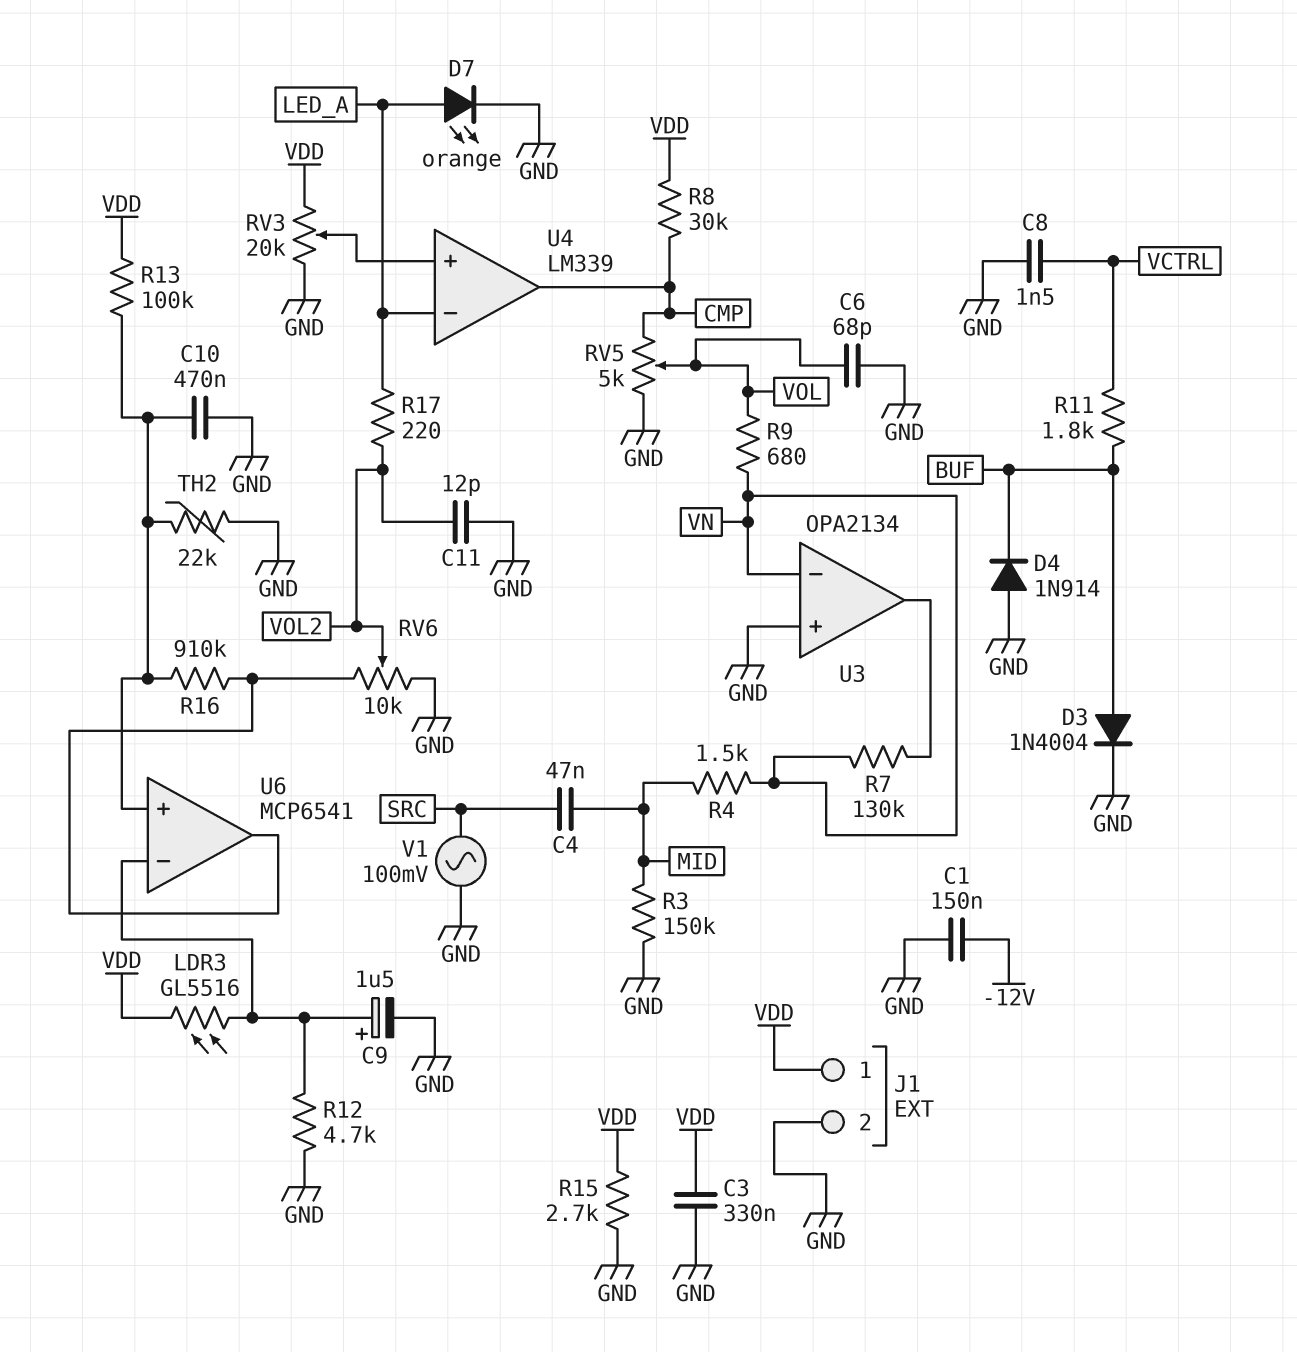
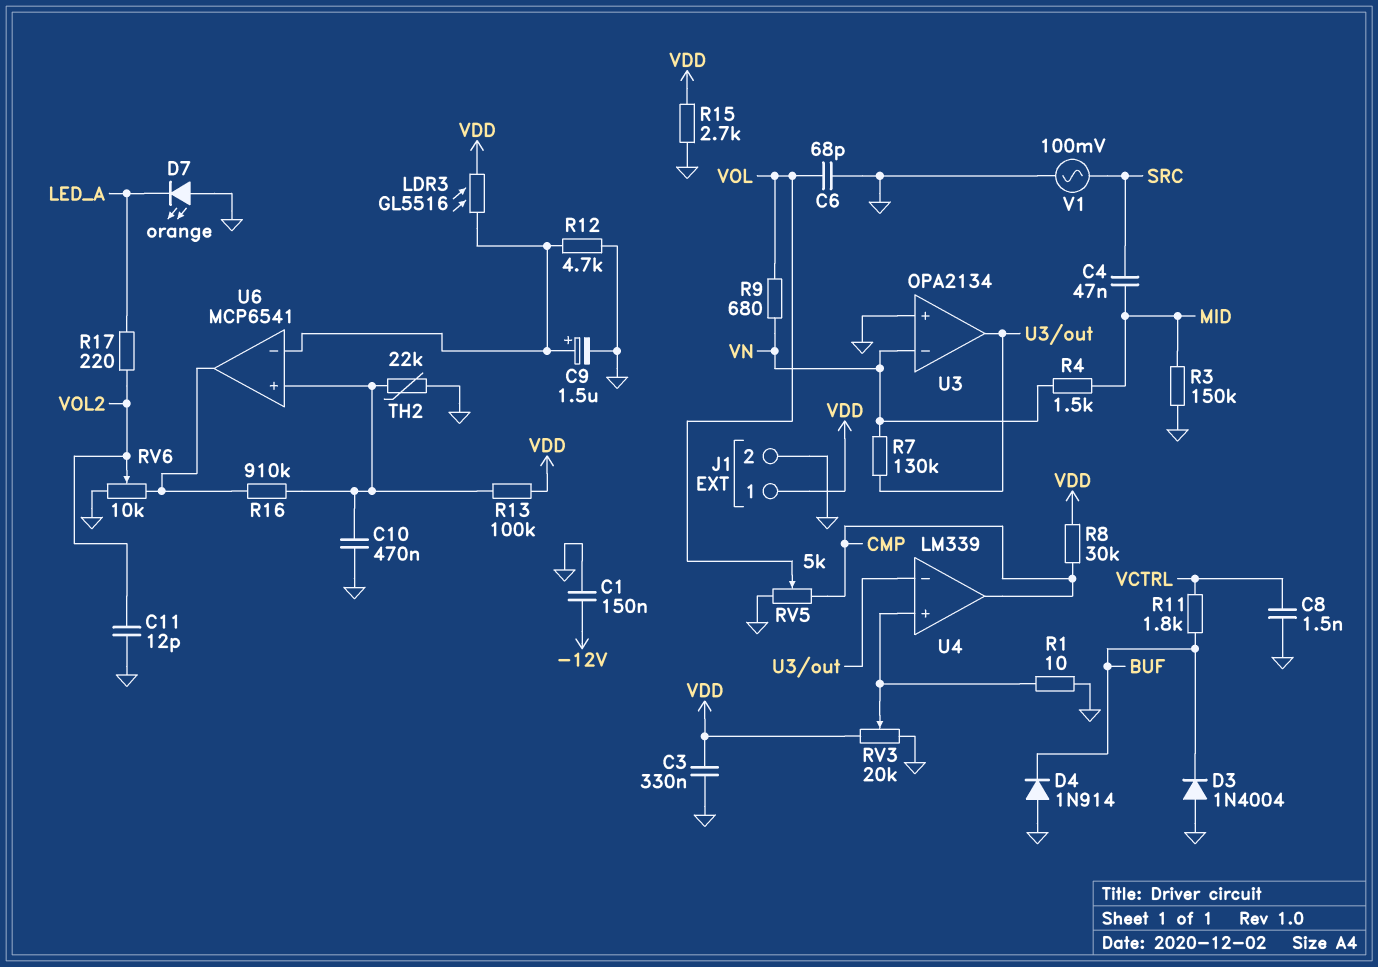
D3: diode 1N4004 (A BUF, K GND) -> diode 1N4004 (A GND, K BUF)
D7: LED orange (A LED_A, K GND) -> LED orange (A GND, K LED_A)
R1: none -> 10 (GND, U4/in+)
U4 pin in-: LED_A -> U3/out

